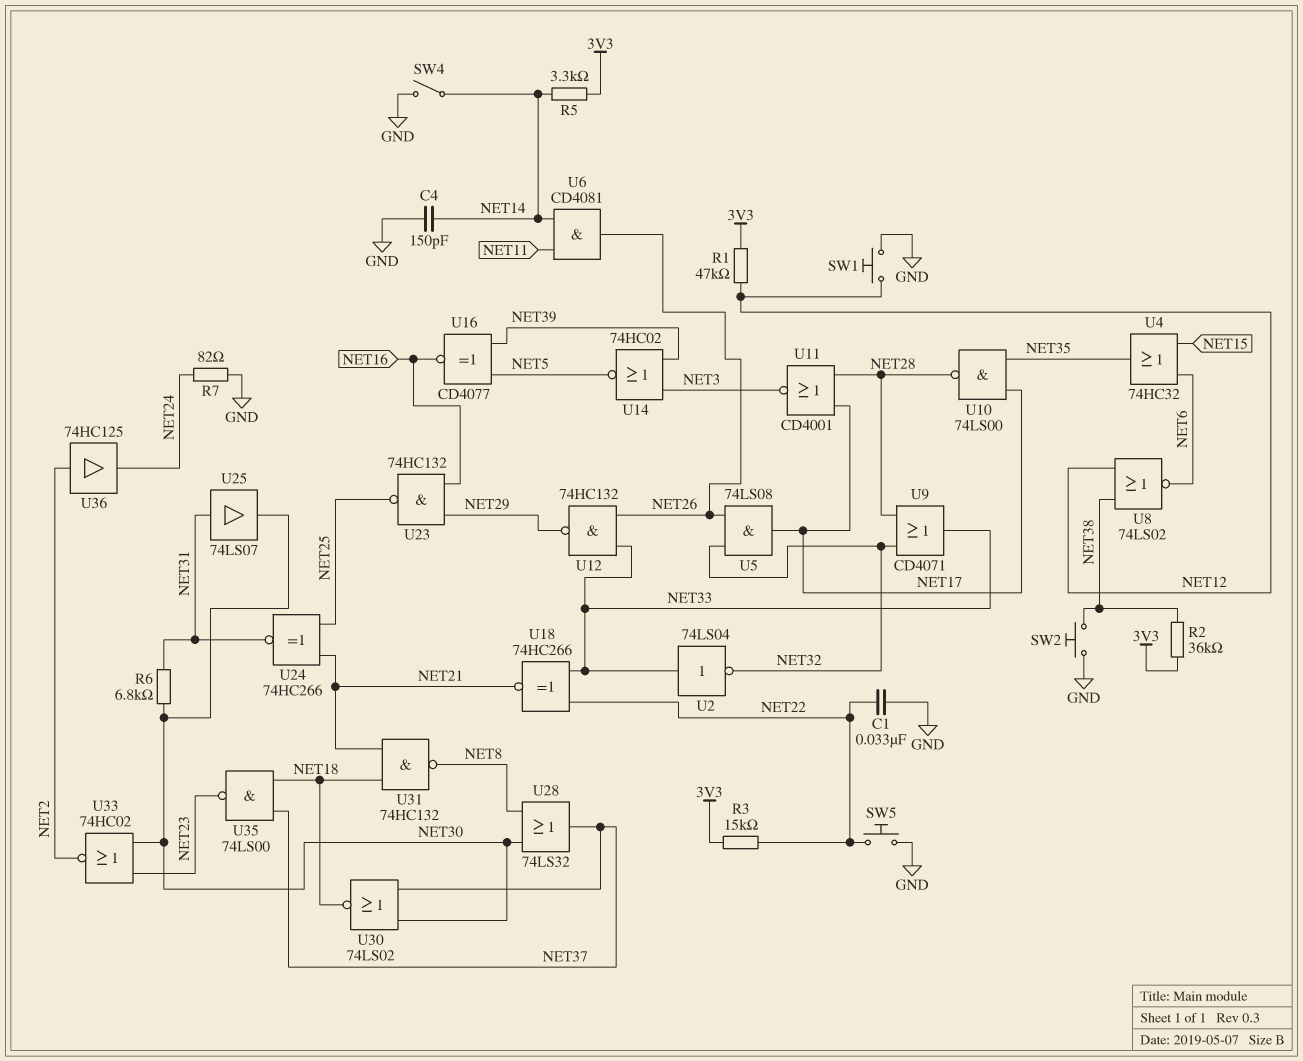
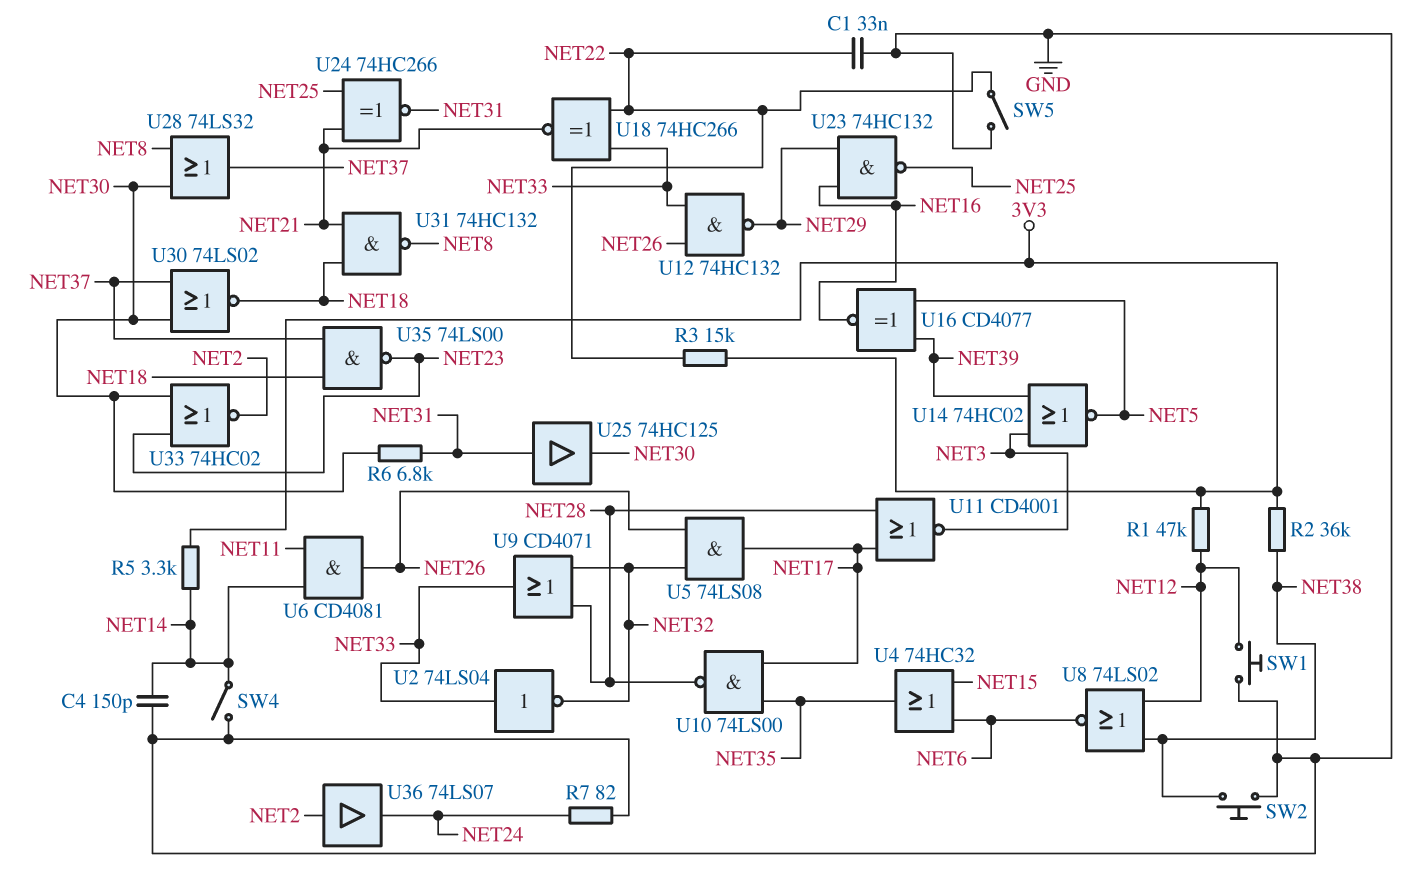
SW5: button (GND, NET22) -> switch (GND, NET22)
U25: buffer 74LS07 (in NET31, out NET30) -> buffer 74HC125 (in NET31, out NET30)
U36: buffer 74HC125 (in NET2, out NET24) -> buffer 74LS07 (in NET2, out NET24)

